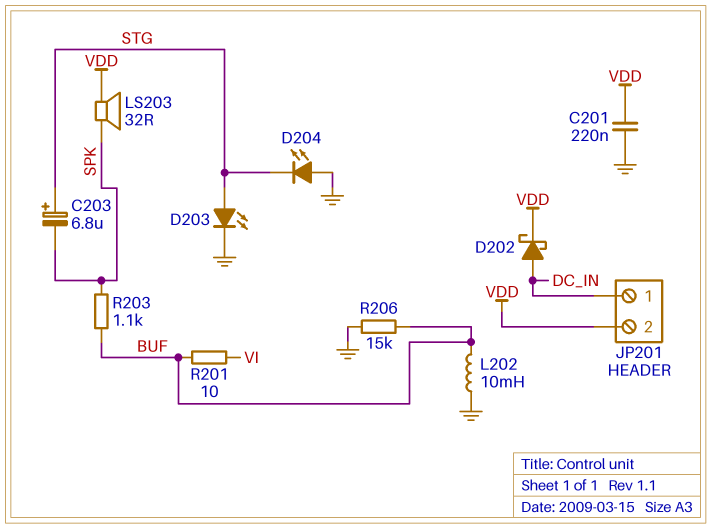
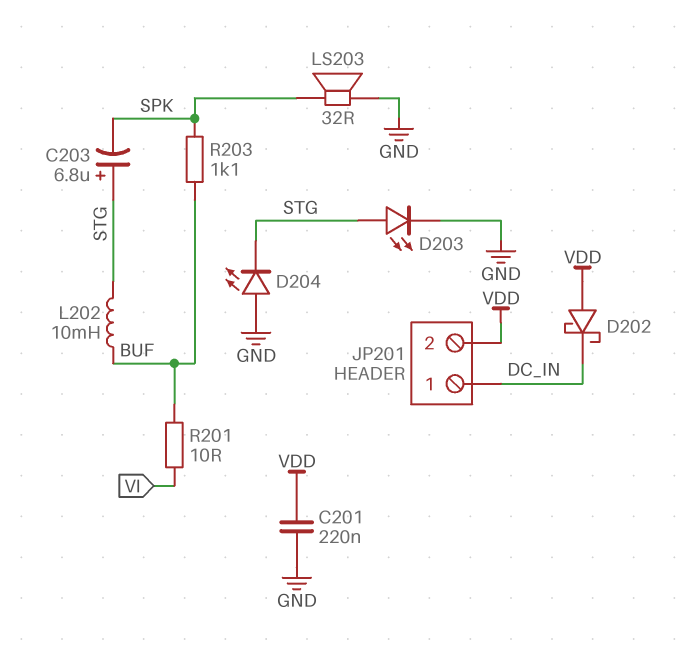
D202: schottky (A DC_IN, K VDD) -> schottky (A VDD, K DC_IN)
L202: 10mH (BUF, GND) -> 10mH (BUF, STG)
LS203: speaker 32R (SPK, VDD) -> speaker 32R (GND, SPK)
R206: 15k (BUF, GND) -> none

